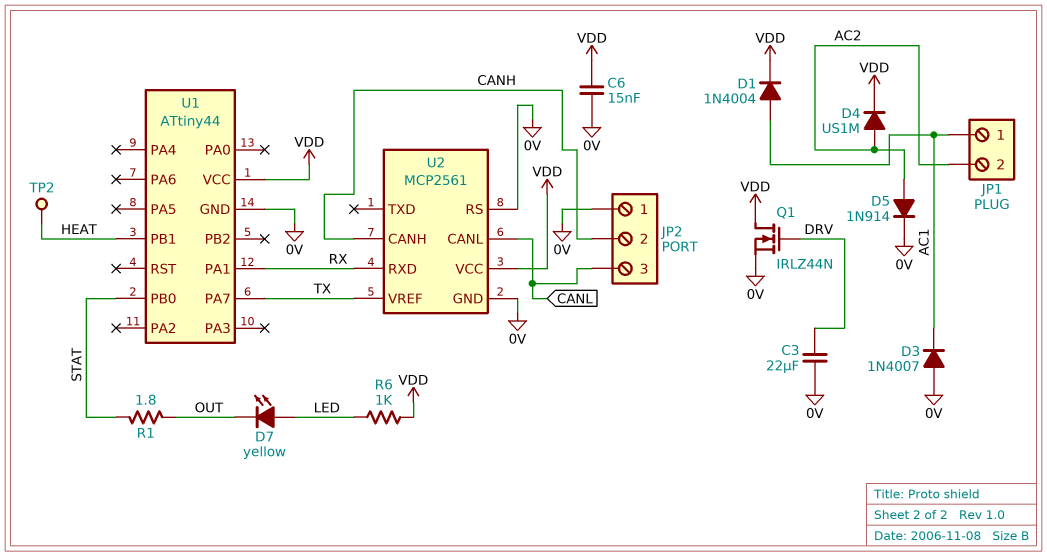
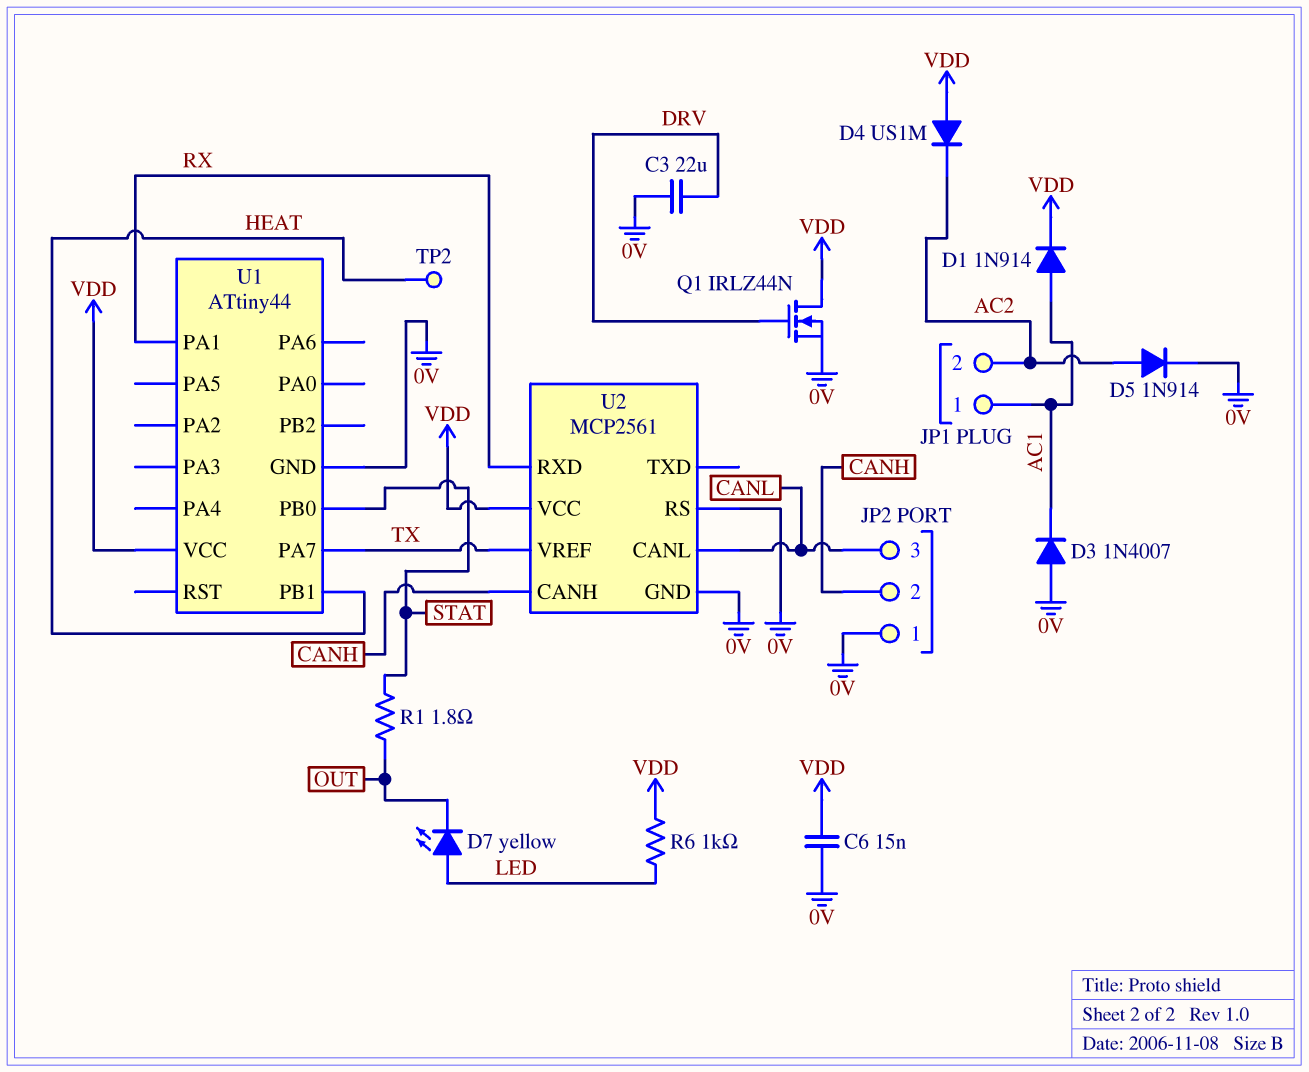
D1: diode 1N4004 (A AC1, K VDD) -> diode 1N914 (A AC1, K VDD)
D4: diode US1M (A AC2, K VDD) -> diode US1M (A VDD, K AC2)

